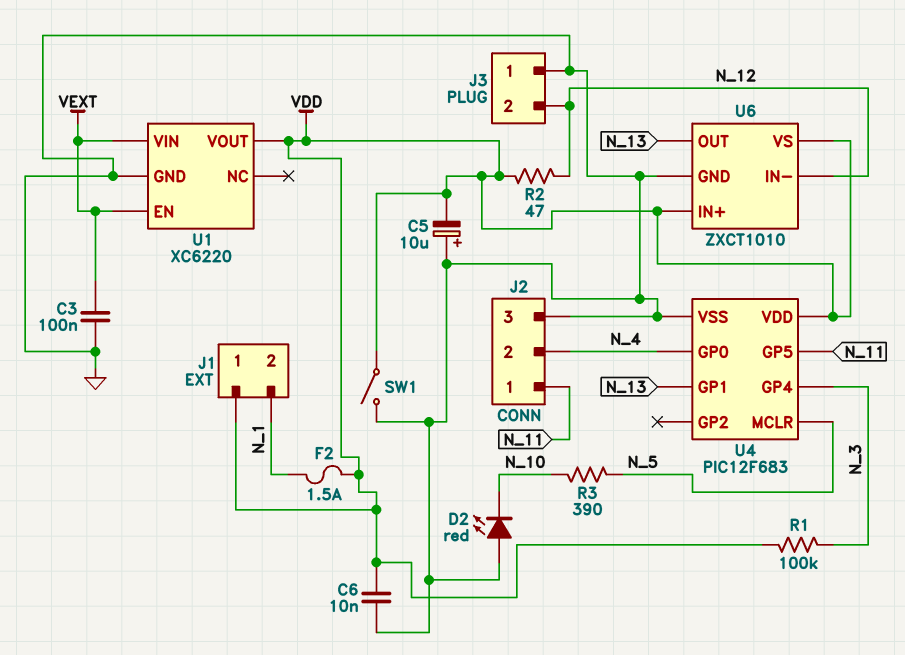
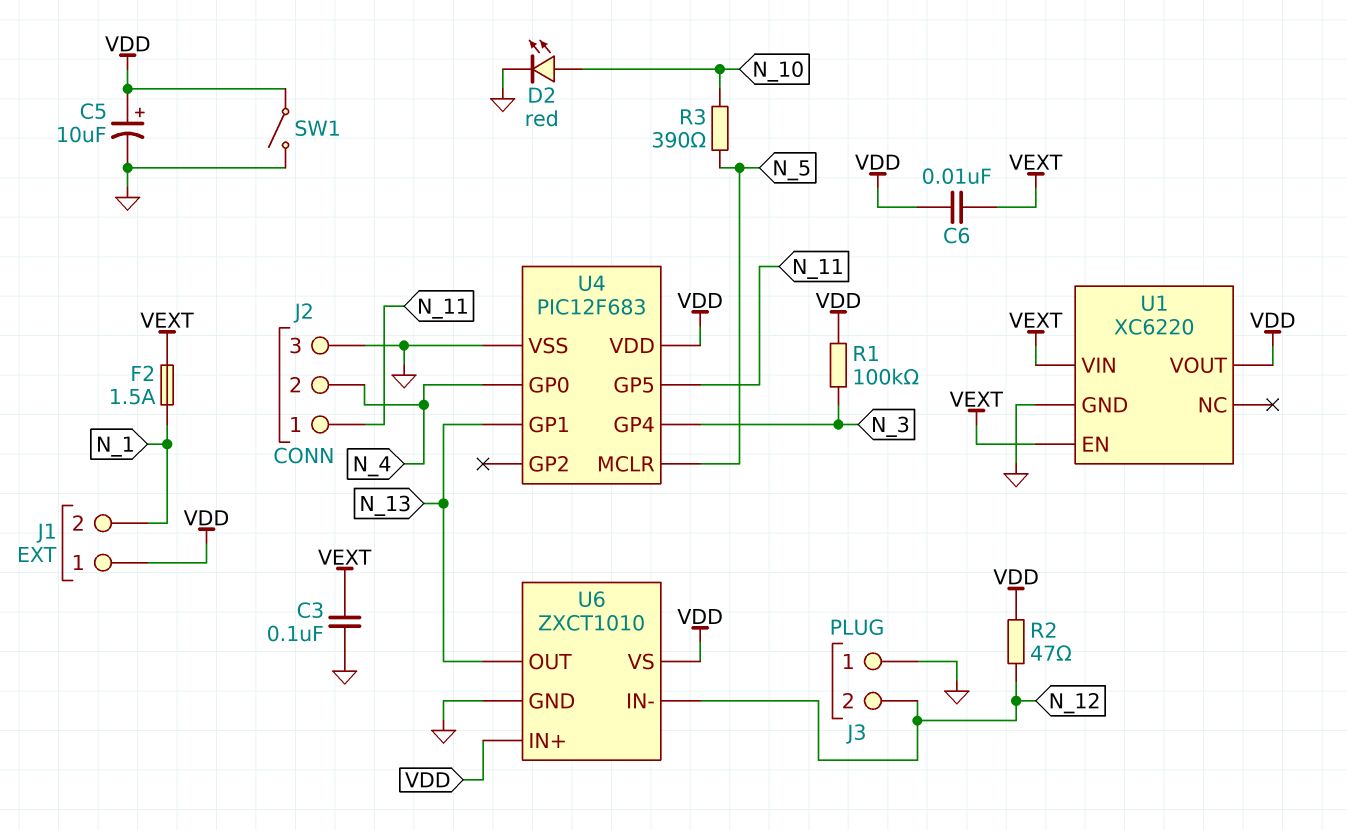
C5: 10uF (plus GND, minus VDD) -> 10uF (plus VDD, minus GND)
C6: 10nF (GND, VDD) -> 10nF (VDD, VEXT)
D2: LED red (A GND, K N_10) -> LED red (A N_10, K GND)
F2: 1.5A (N_1, VDD) -> 1.5A (N_1, VEXT)

